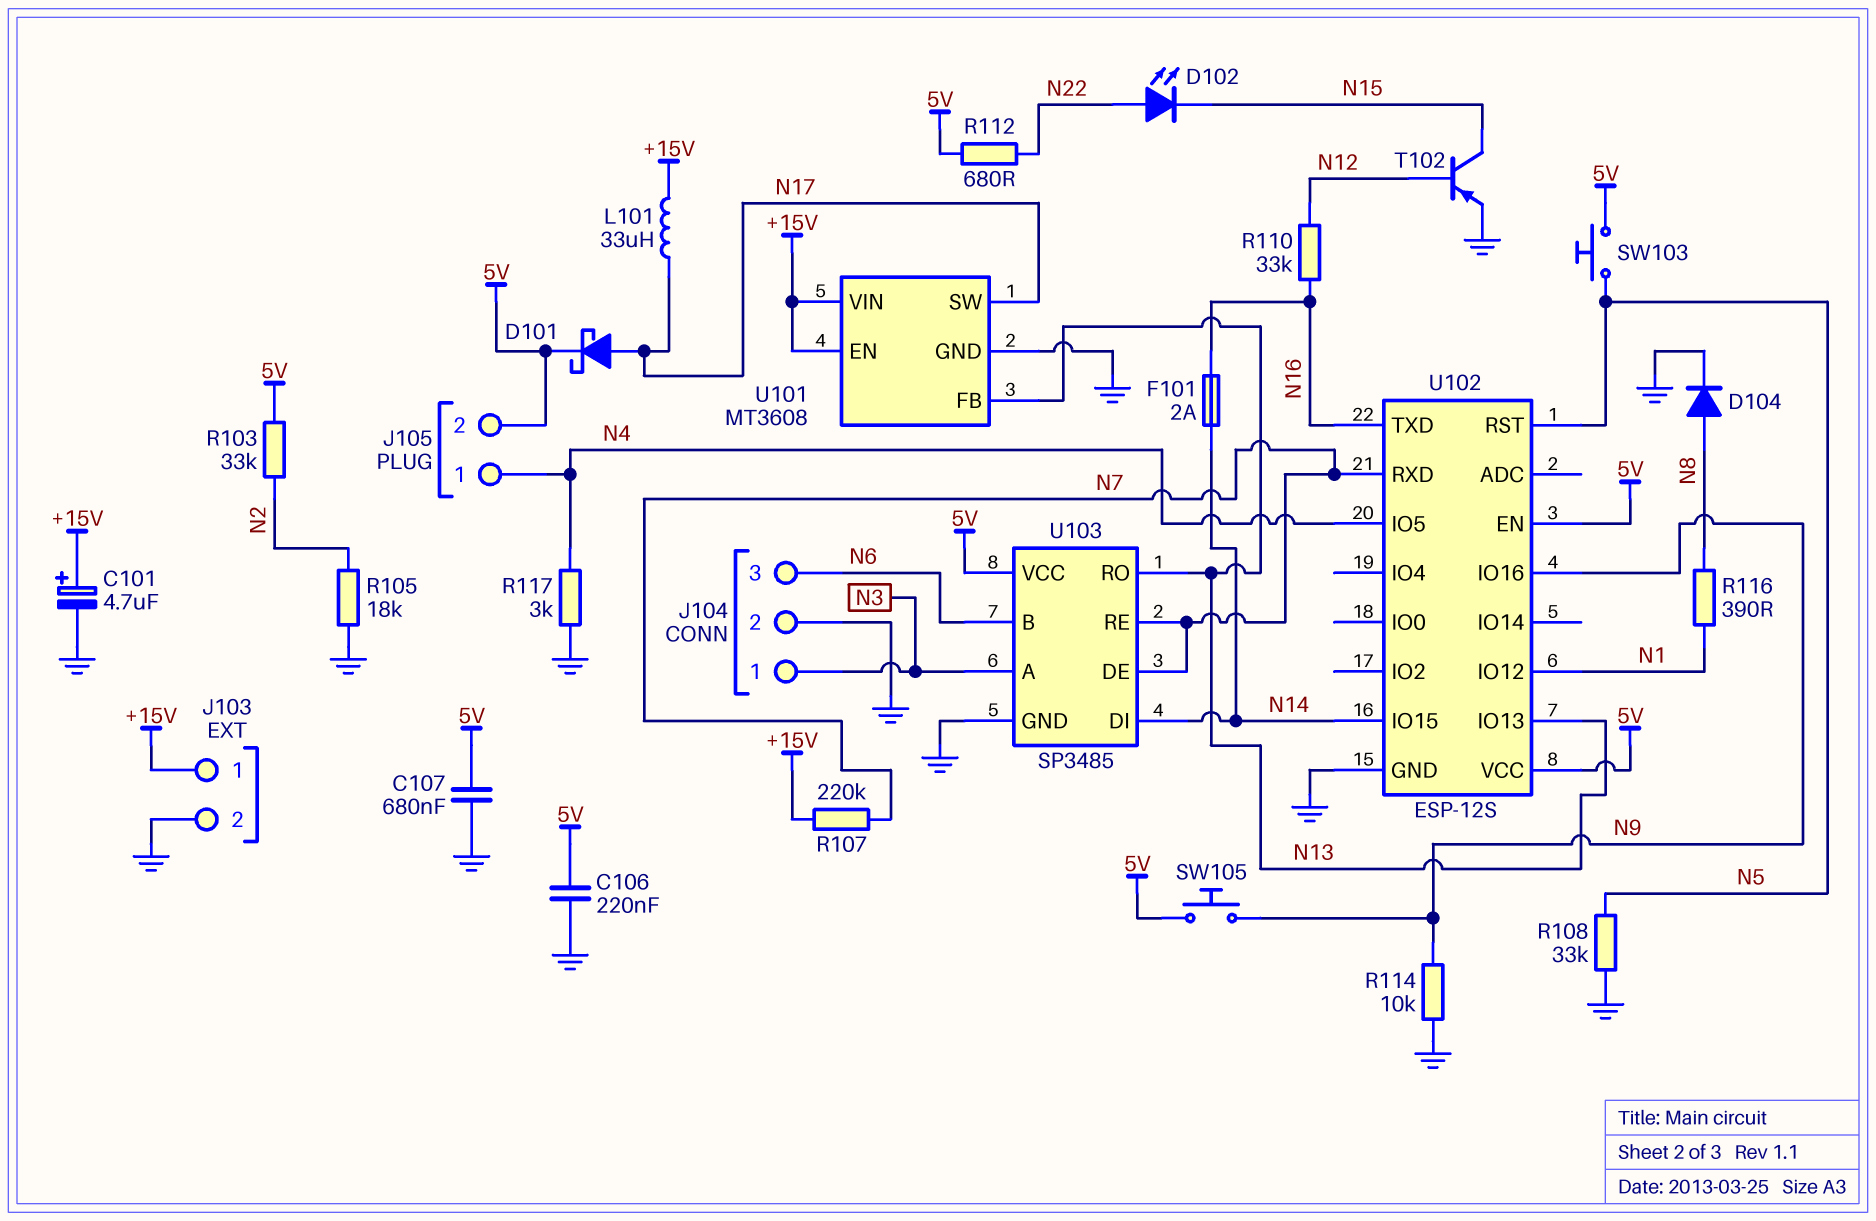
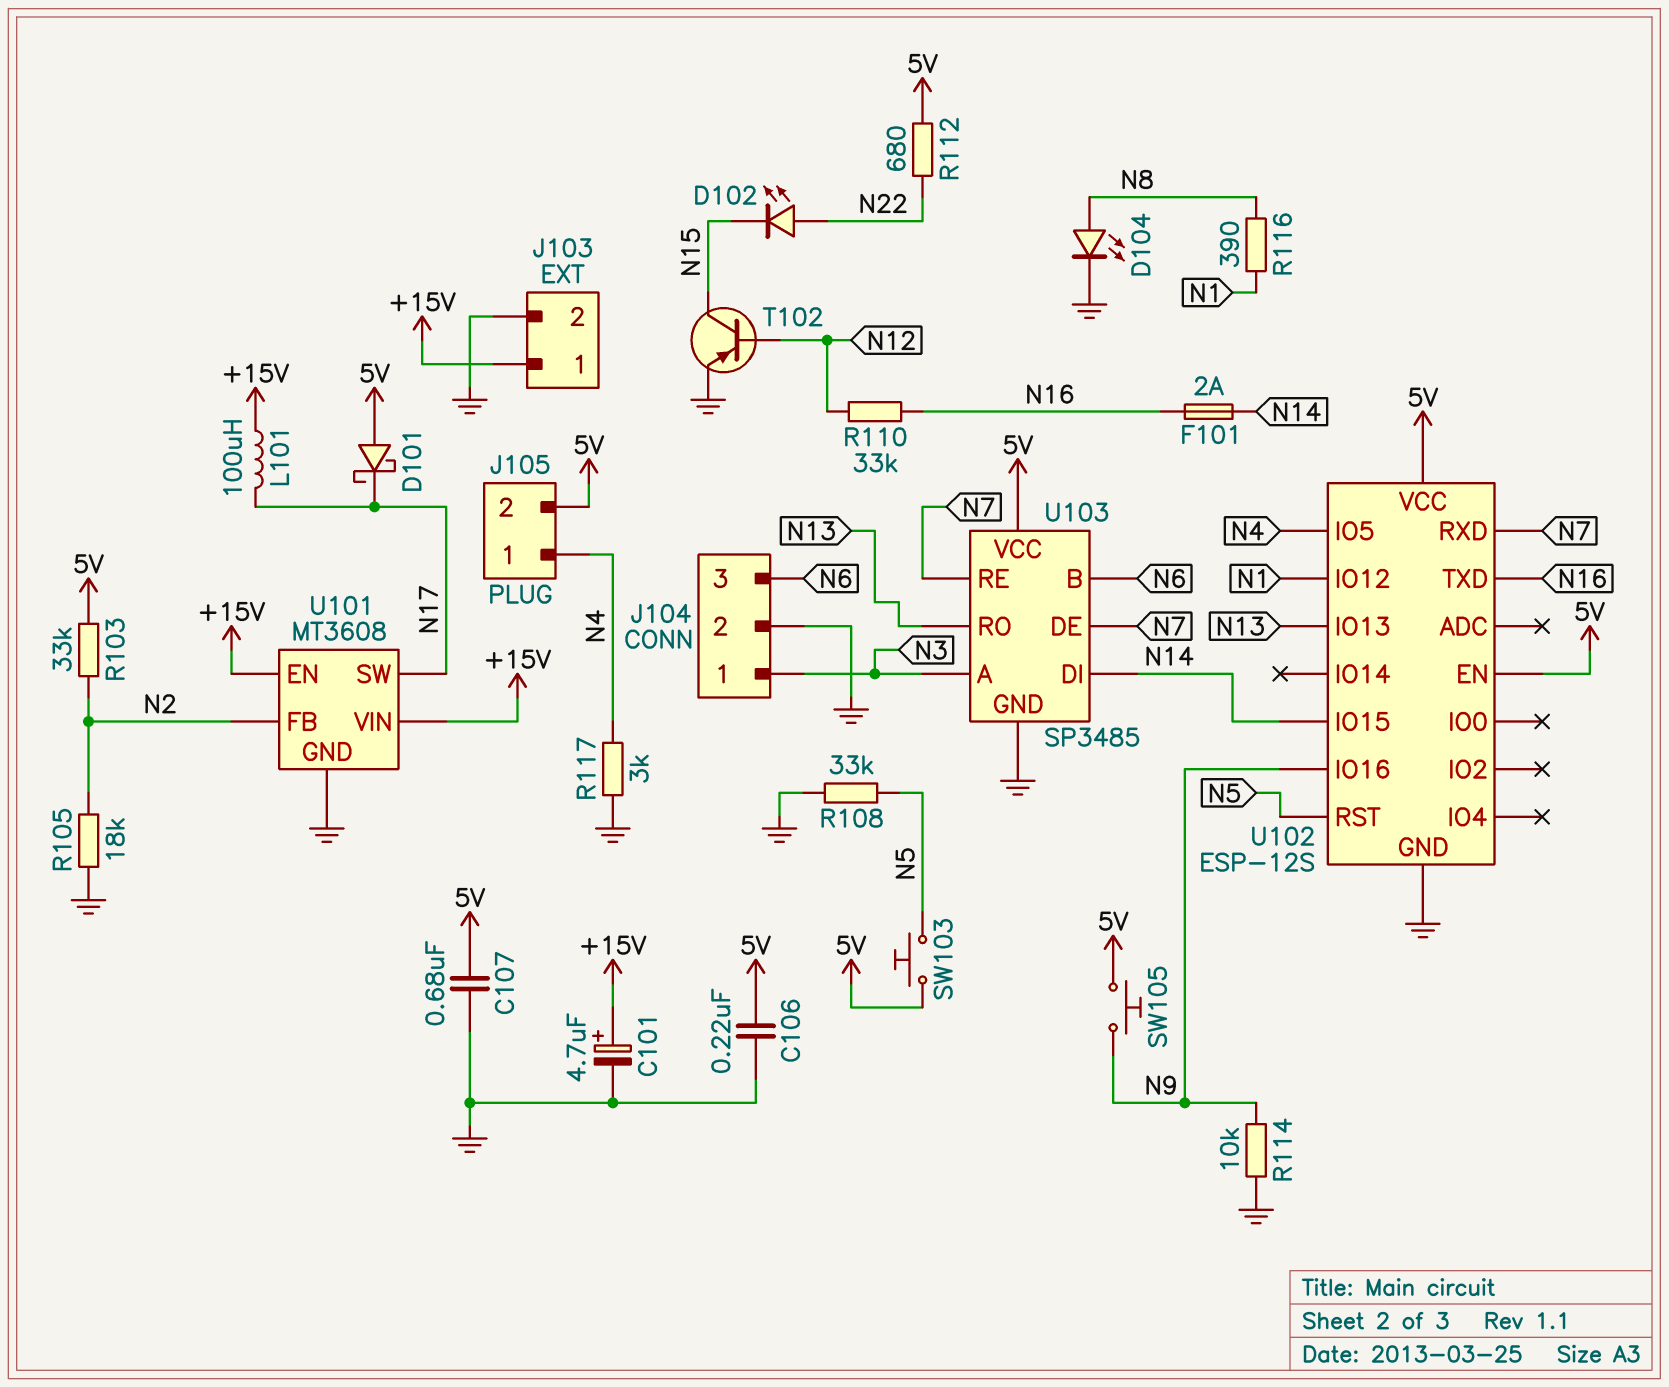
D101: schottky (A N17, K 5V) -> schottky (A 5V, K N17)
D104: diode (A N8, K GND) -> LED (A N8, K GND)
L101: 33uH (+15V, N17) -> 100uH (+15V, N17)
R107: 220k (+15V, N7) -> none
U101 pin FB: N13 -> N2

